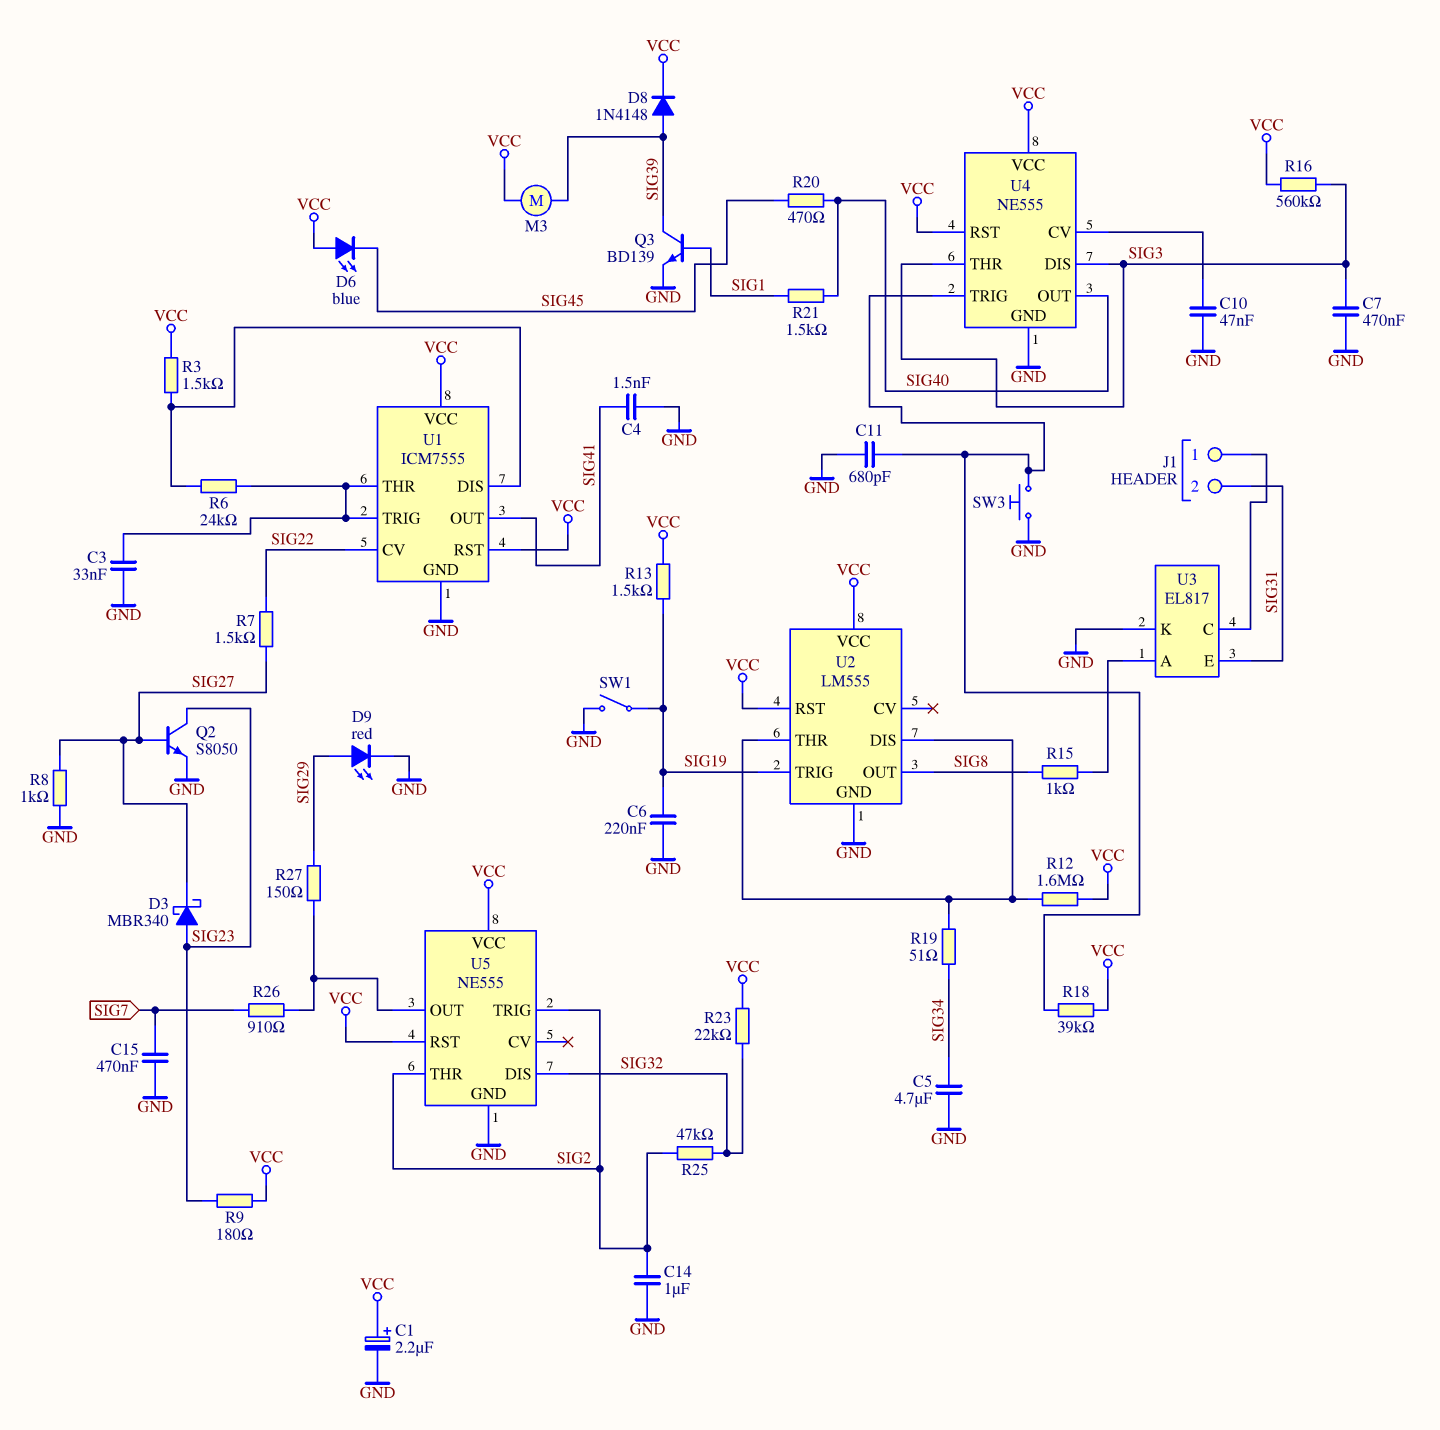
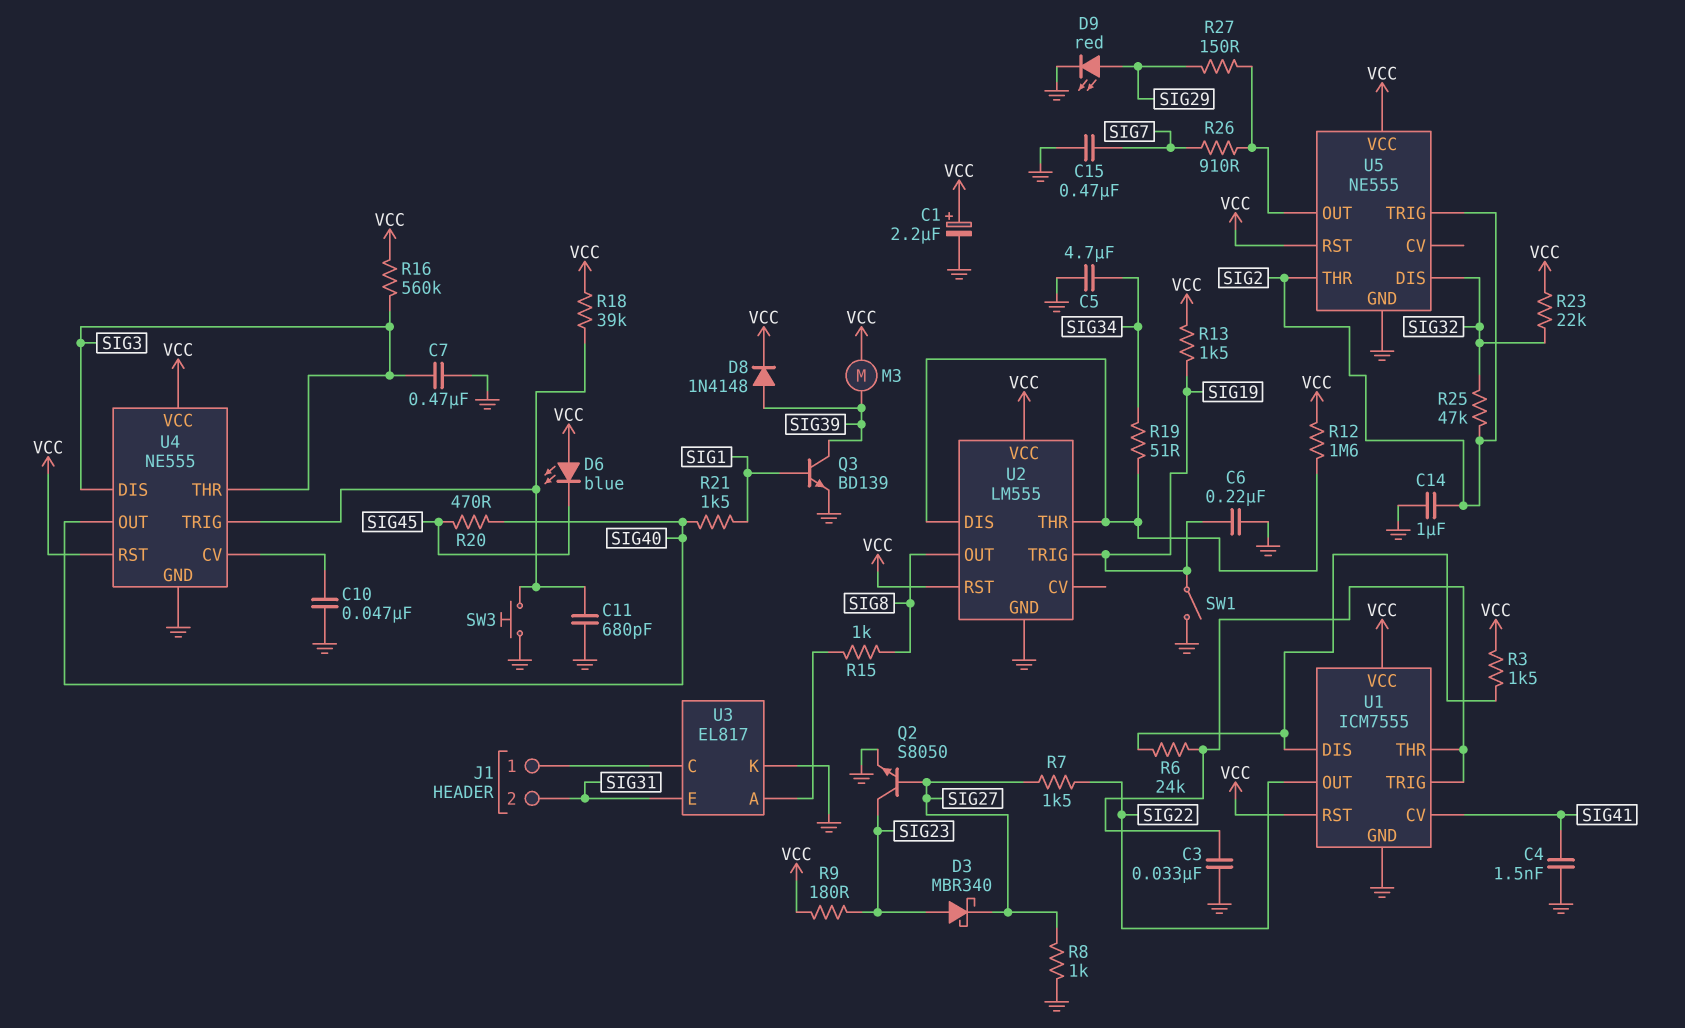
U1 pin CV: SIG22 -> SIG41
U1 pin OUT: SIG41 -> SIG22

